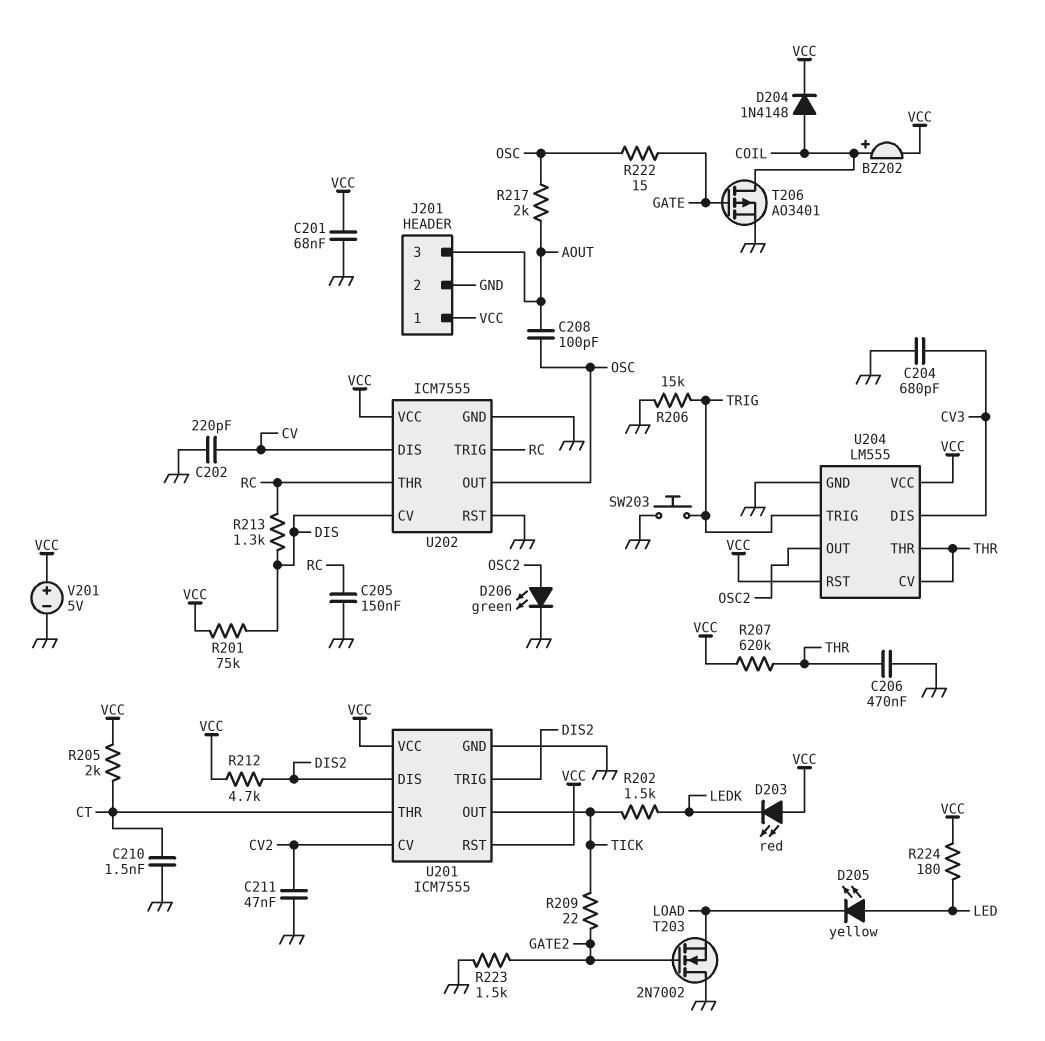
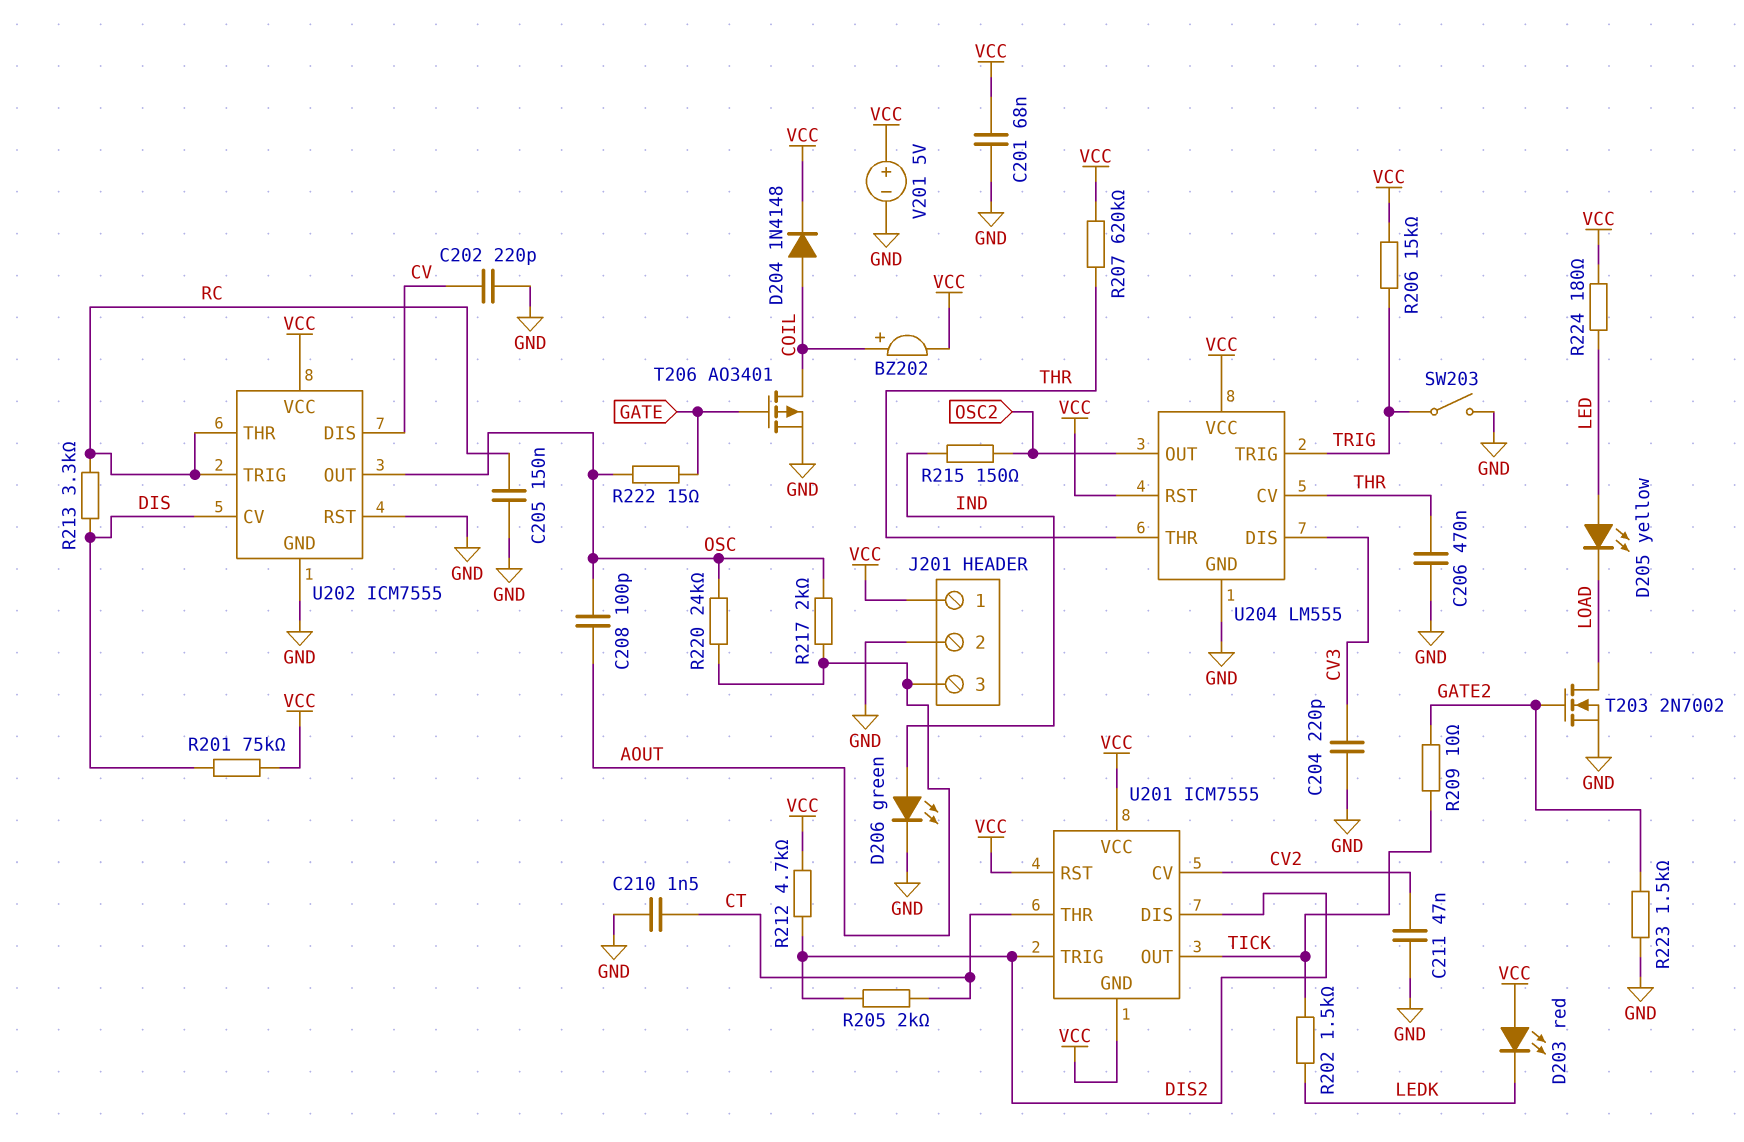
C204: 680pF (CV3, GND) -> 220pF (CV3, GND)
D206: LED green (A OSC2, K GND) -> LED green (A IND, K GND)
R205: 2k (CT, VCC) -> 2k (CT, DIS2)
R206: 15k (GND, TRIG) -> 15k (TRIG, VCC)
R209: 22 (GATE2, TICK) -> 10 (GATE2, TICK)
R213: 1.3k (DIS, RC) -> 3.3k (DIS, RC)
R215: none -> 150 (IND, OSC2)
R220: none -> 24k (AOUT, OSC)
SW203: button (GND, TRIG) -> switch (GND, TRIG)
T203: NMOS 2N7002 (G GATE2, D GND, S LOAD) -> NMOS 2N7002 (G GATE2, D LOAD, S GND)
U201 pin GND: GND -> VCC

